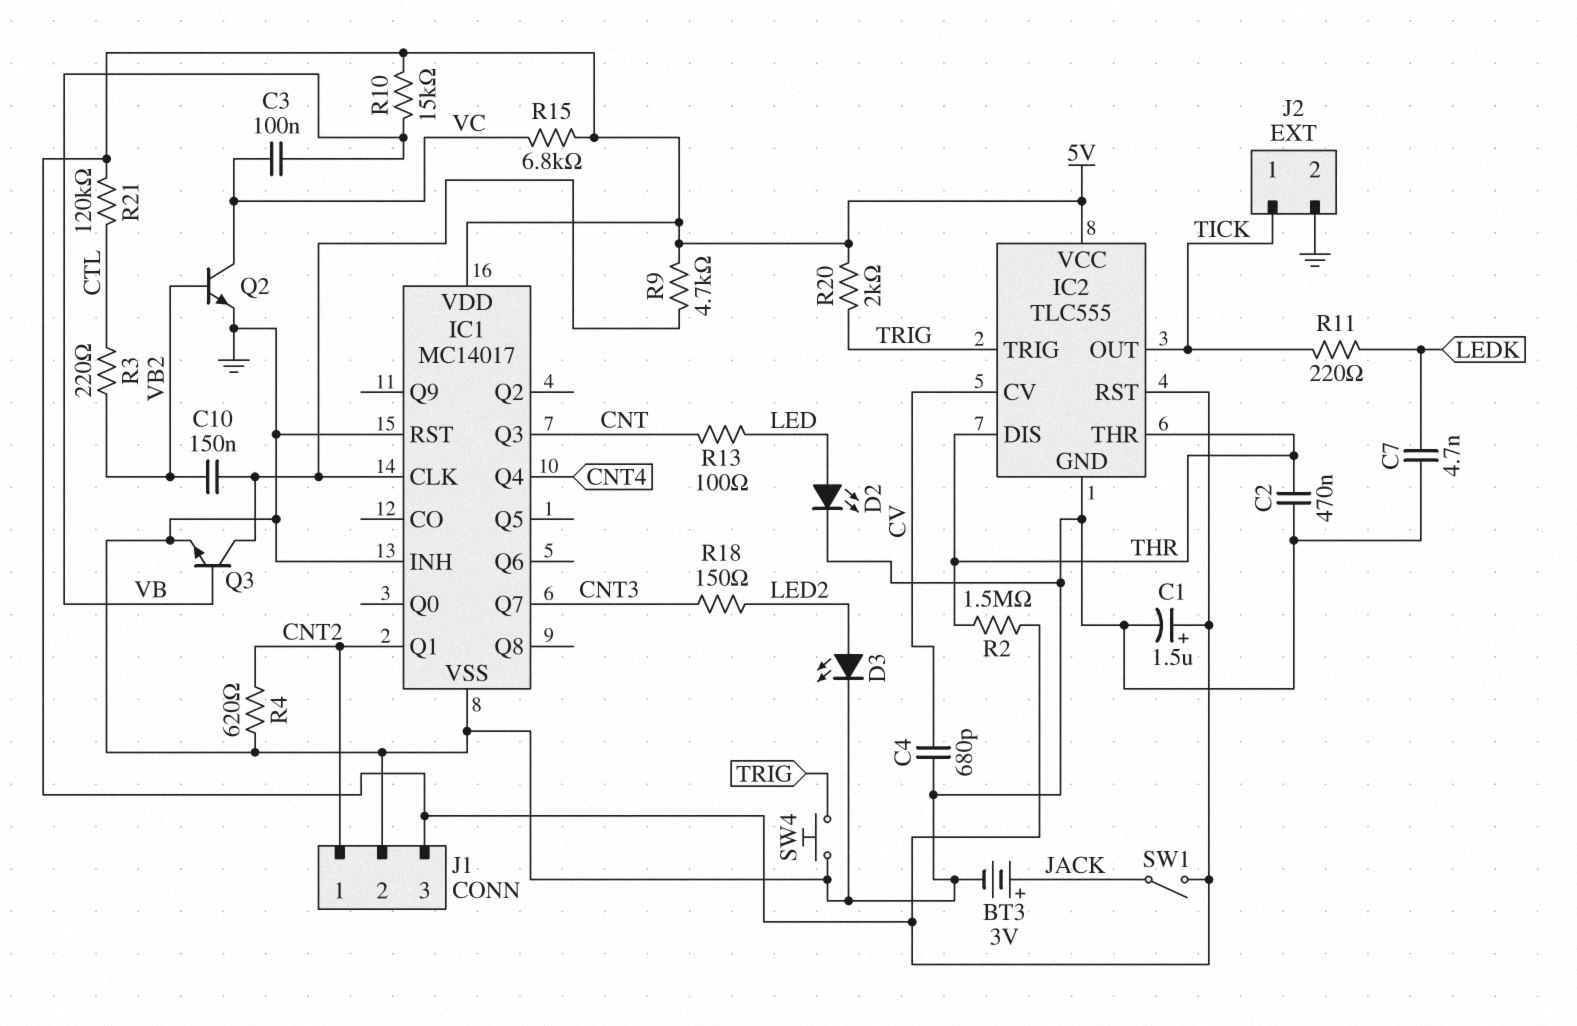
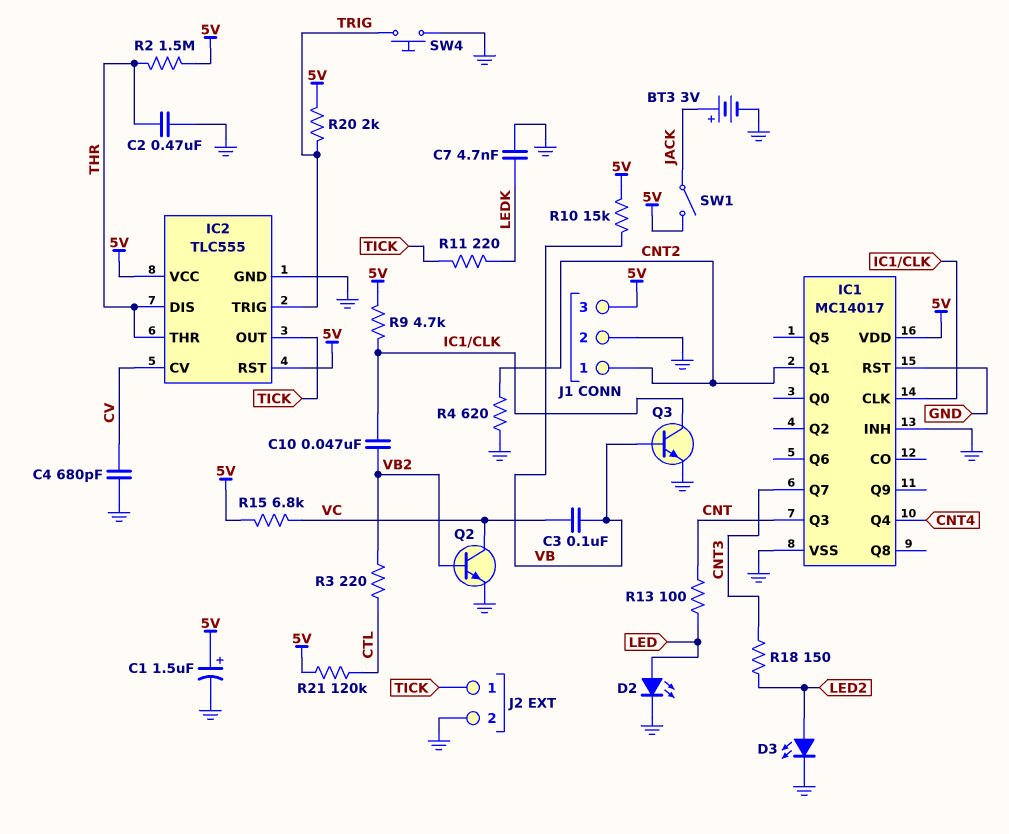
C10: 150nF (IC1/CLK, VB2) -> 47nF (IC1/CLK, VB2)

